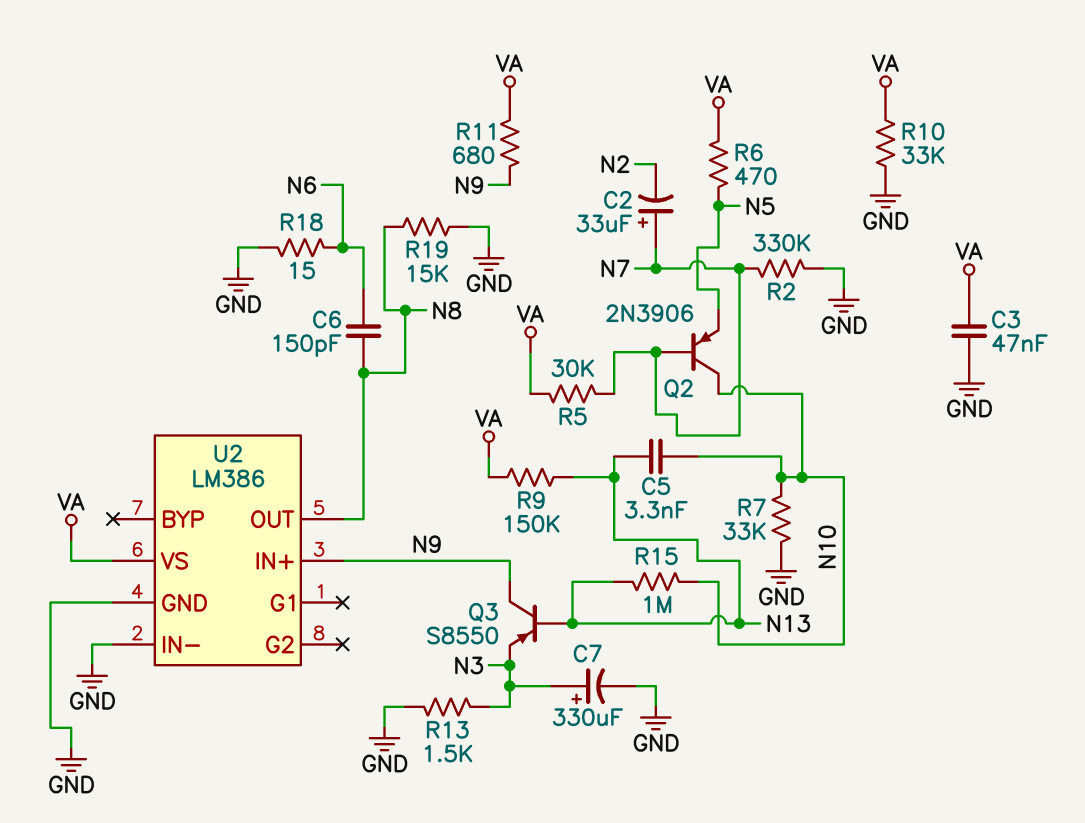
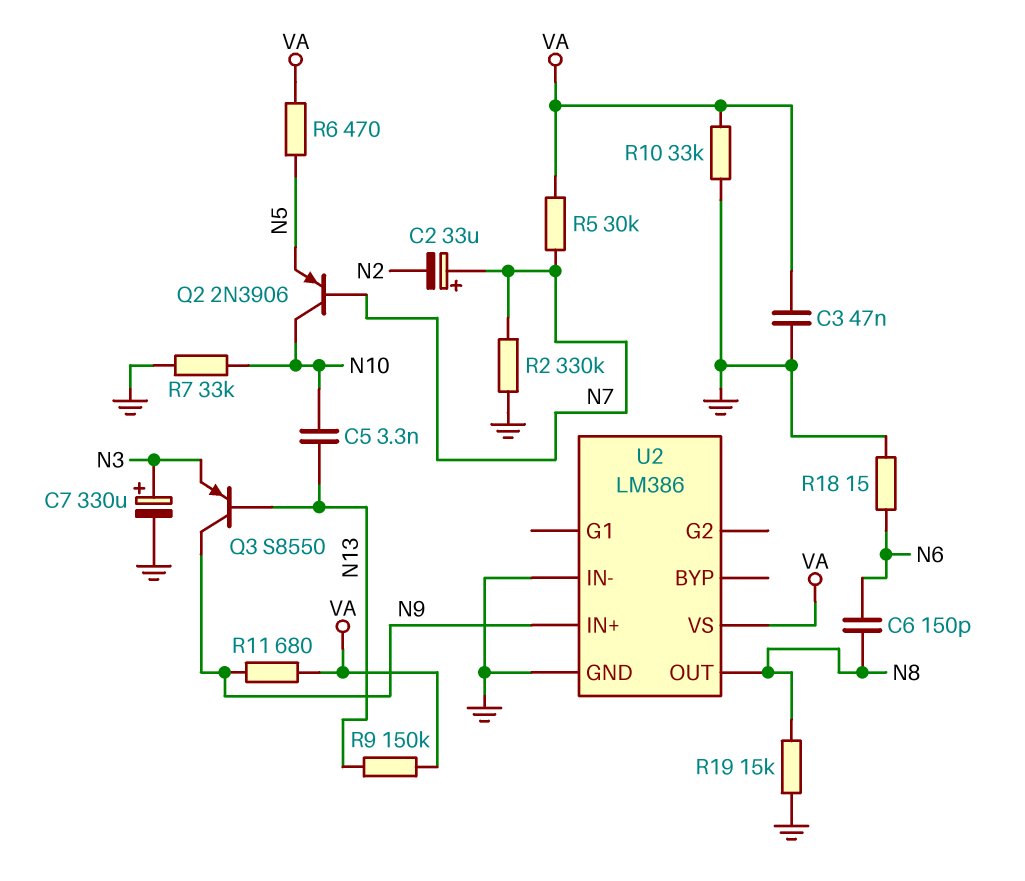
R13: 1.5k (GND, N3) -> none
R15: 1M (N10, N13) -> none

